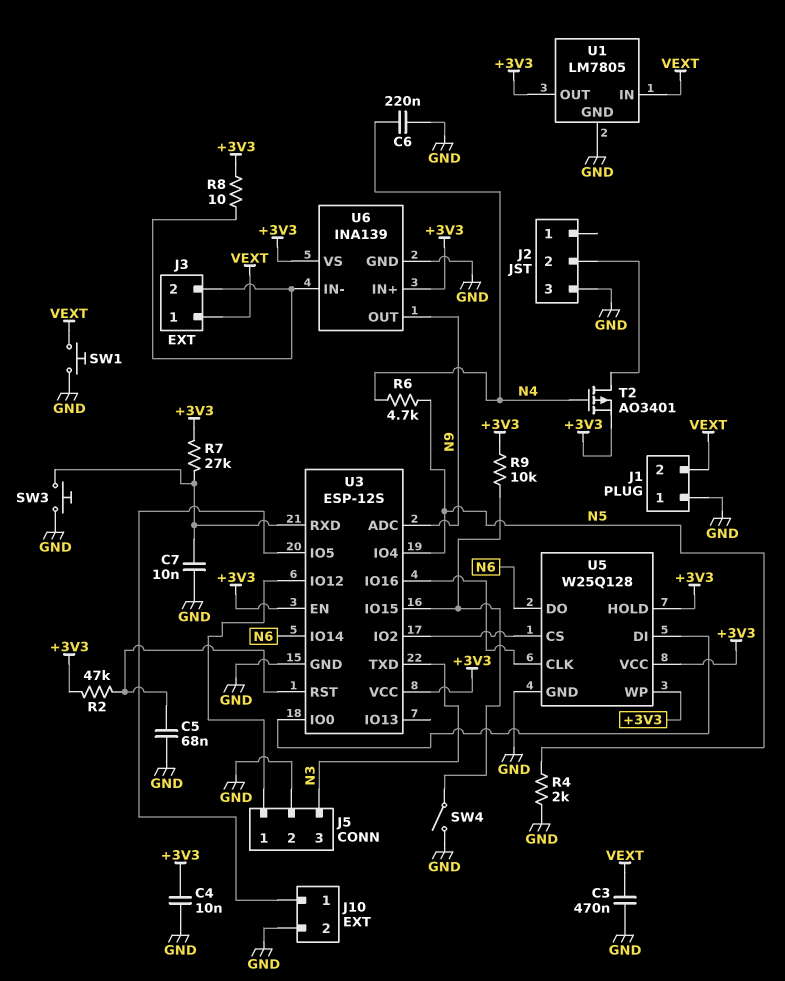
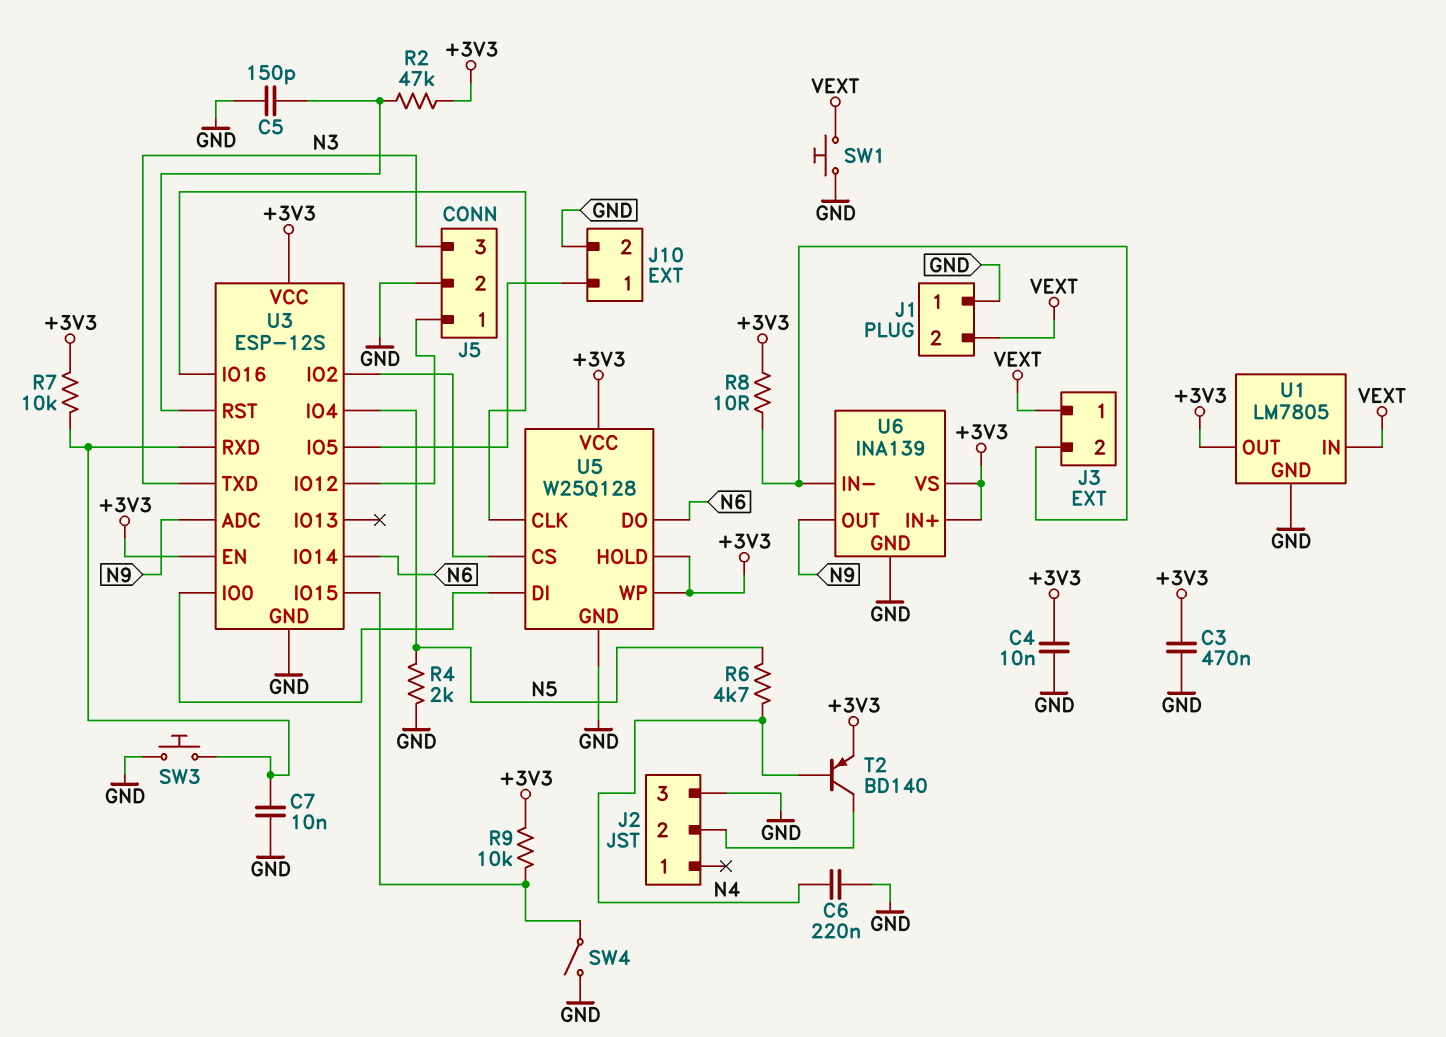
C3: 470nF (GND, VEXT) -> 470nF (+3V3, GND)
C5: 68nF (GND, U3/RST) -> 150pF (GND, U3/RST)
R7: 27k (+3V3, U3/RXD) -> 10k (+3V3, U3/RXD)
T2: PMOS AO3401 (G N4, D J2/2, S +3V3) -> PNP BD140 (B N4, C J2/2, E +3V3)

